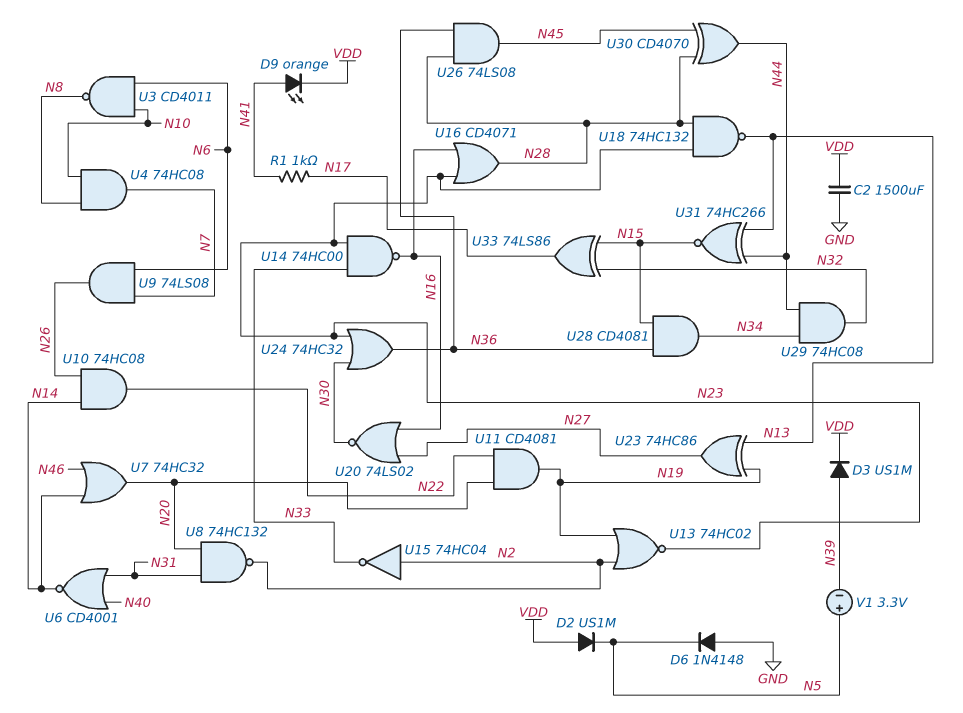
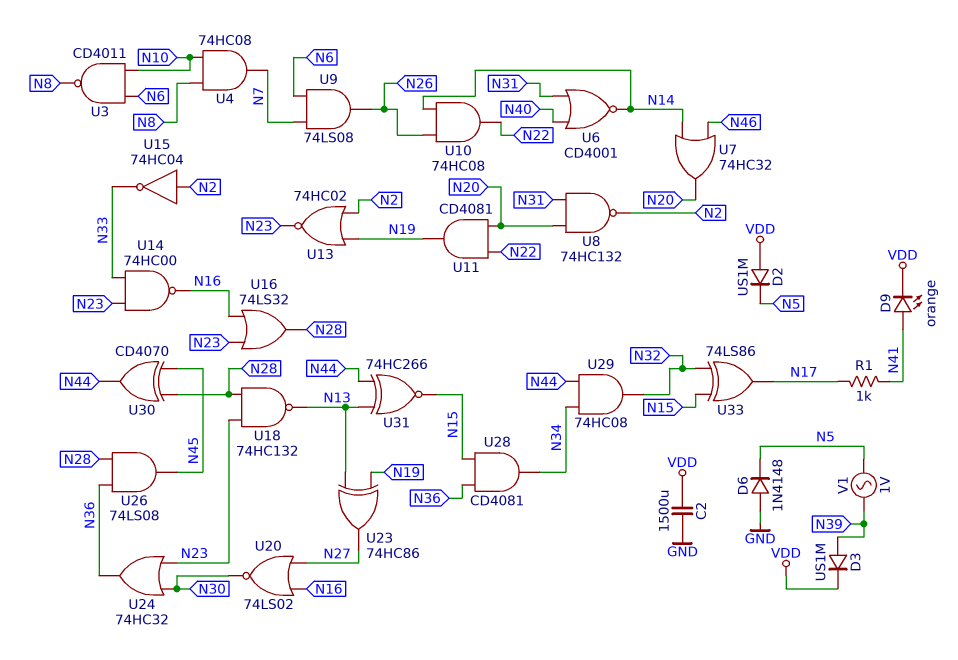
U16: OR CD4071 (in N16, in N23, out N28) -> OR 74LS32 (in N16, in N23, out N28)
V1: 3.3V (plus N5, minus N39) -> AC 1V (N5, N39)

